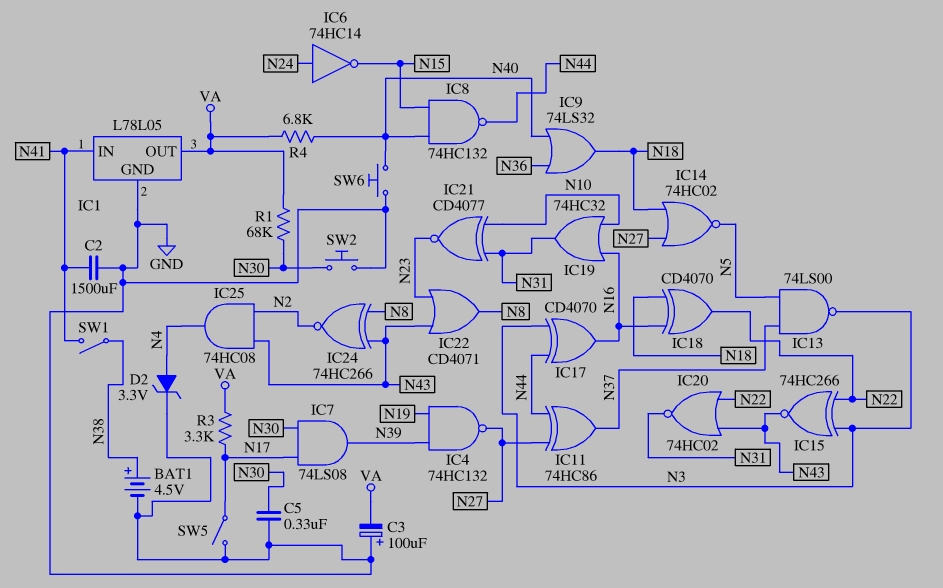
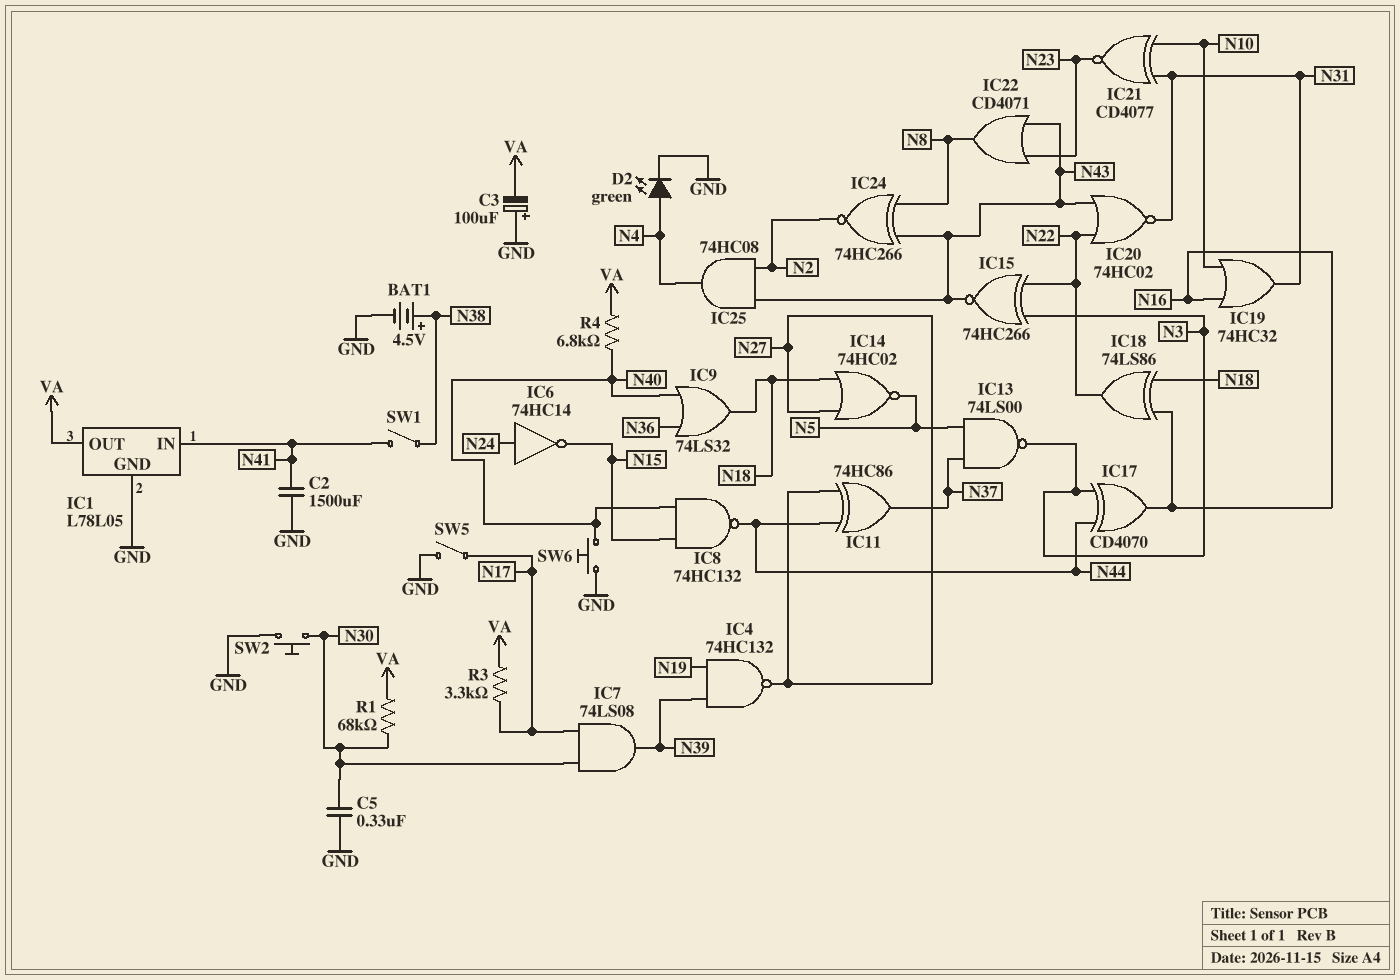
D2: zener 3.3V (A N4, K GND) -> LED green (A N4, K GND)
IC18: XOR CD4070 (in N16, in N18, out N22) -> XOR 74LS86 (in N16, in N18, out N22)

